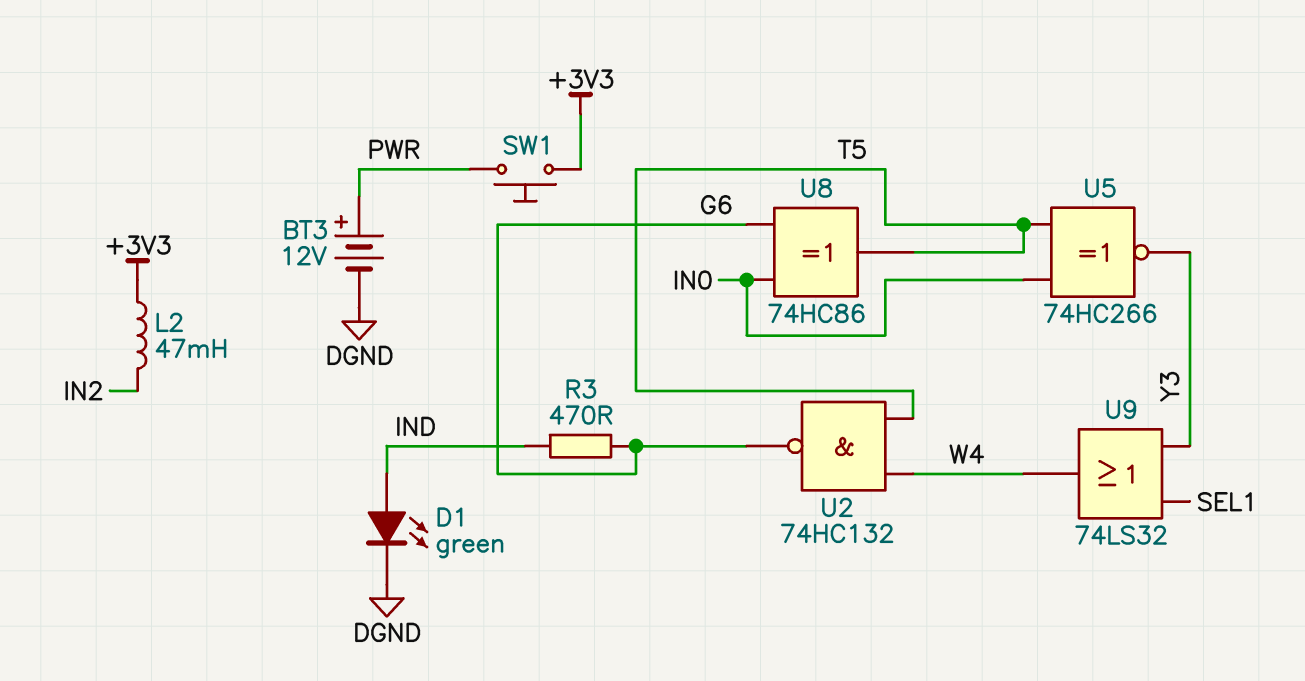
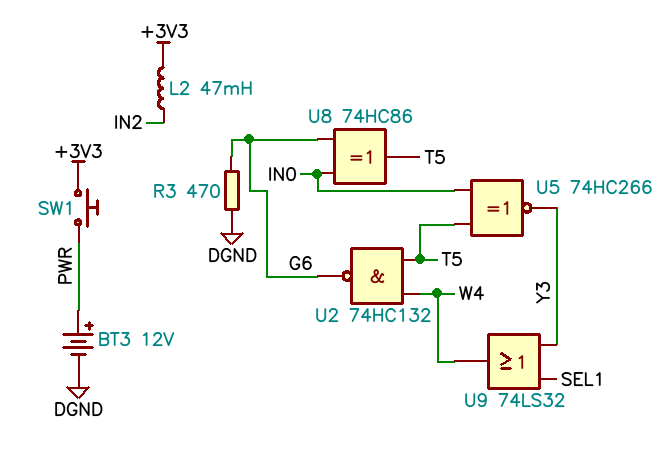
D1: LED green (A IND, K DGND) -> none
R3: 470 (G6, IND) -> 470 (DGND, G6)

